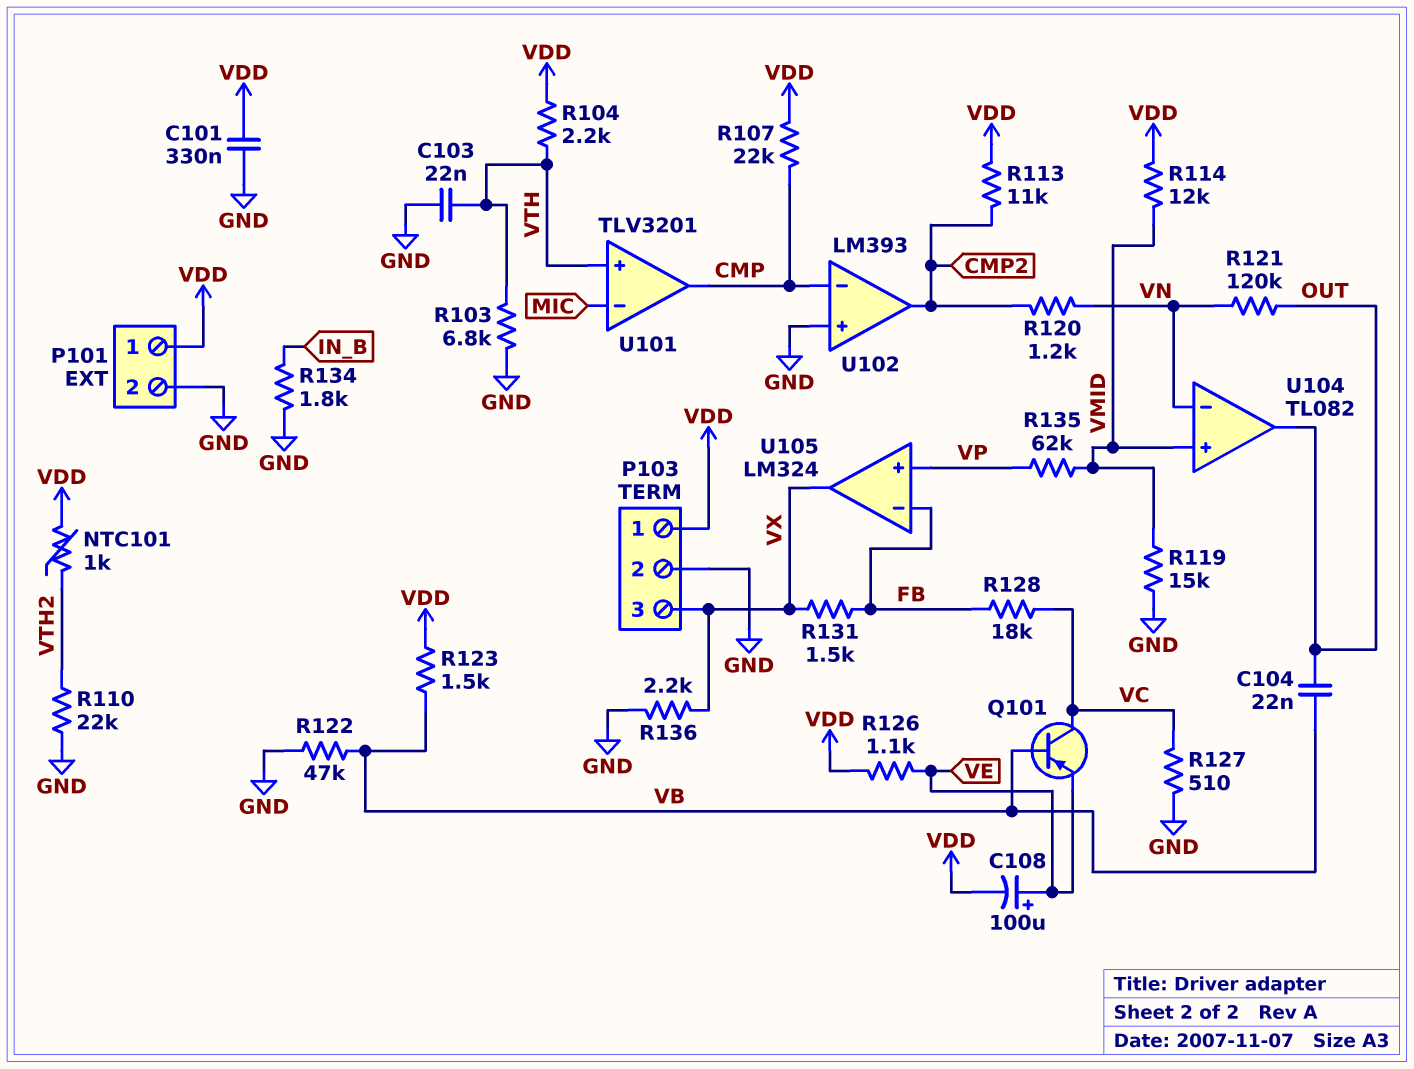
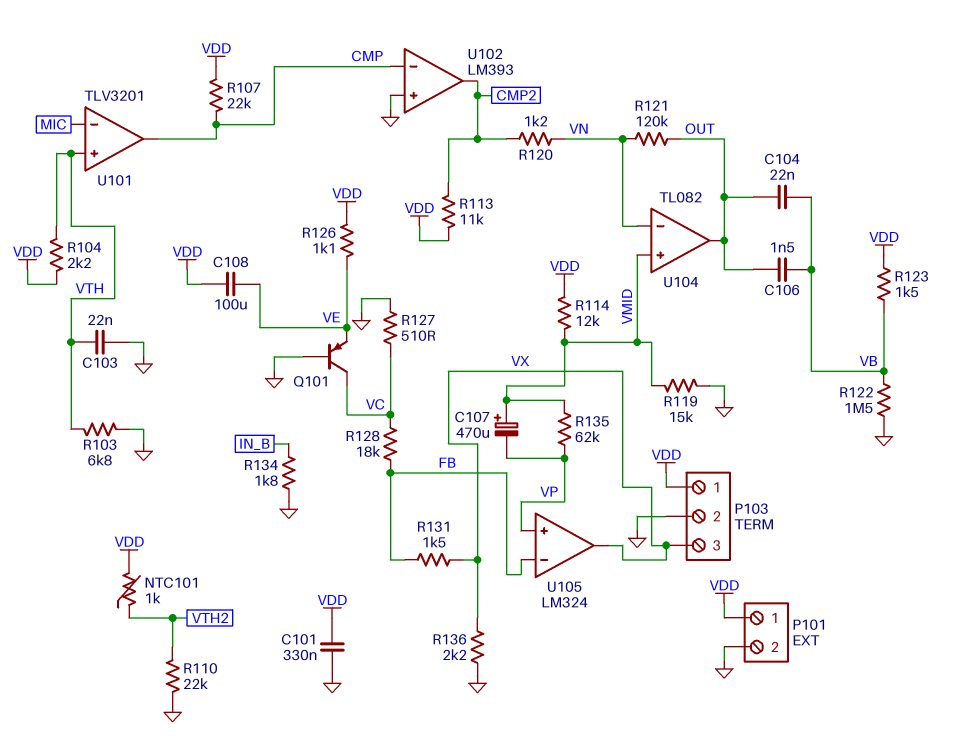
C106: none -> 1.5nF (OUT, VB)
C107: none -> 470uF (plus VMID, minus VP)
C108: 100uF (plus VE, minus VDD) -> 100uF (VDD, VE)
Q101: PNP (B VB, C VC, E VE) -> PNP (B GND, C VC, E VE)
R122: 47k (GND, VB) -> 1.5M (GND, VB)

